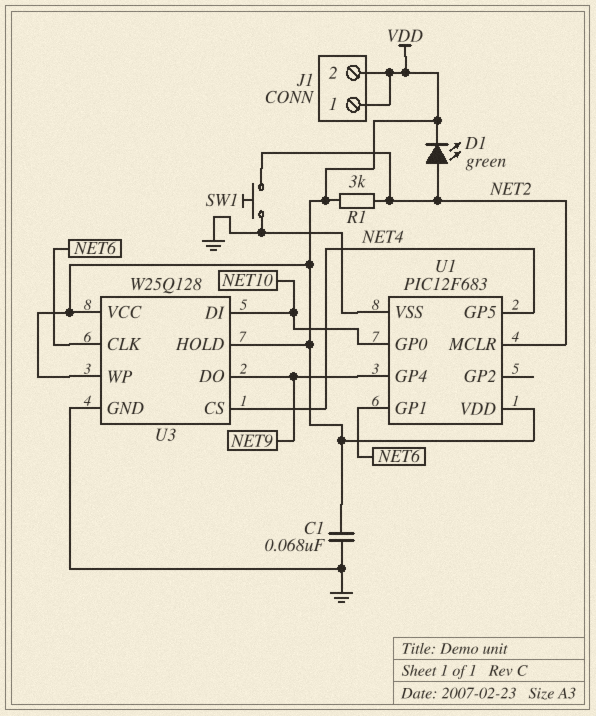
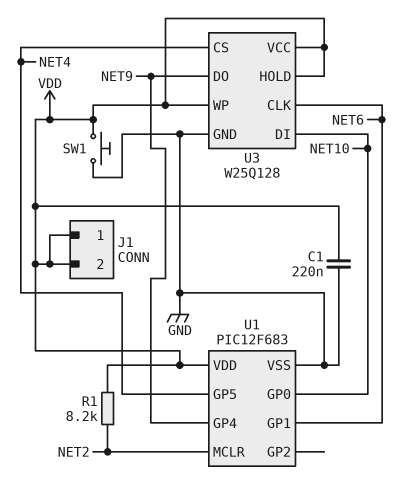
C1: 68nF (GND, VDD) -> 220nF (GND, VDD)
D1: LED green (A NET2, K VDD) -> none
R1: 3k (NET2, VDD) -> 8.2k (NET2, VDD)
SW1: button (GND, NET2) -> button (GND, VDD)

